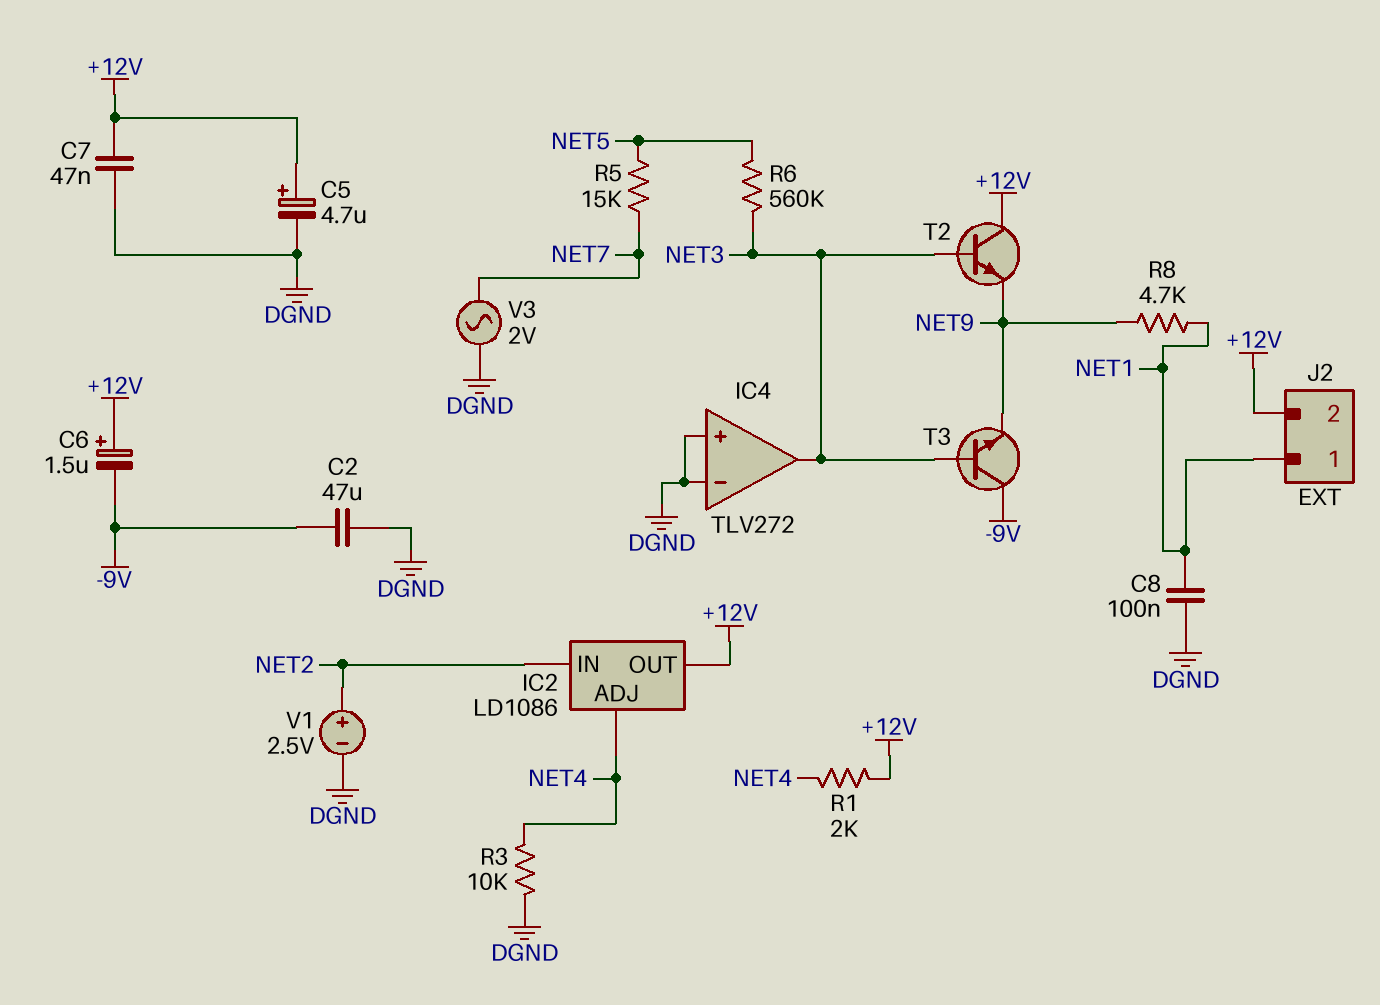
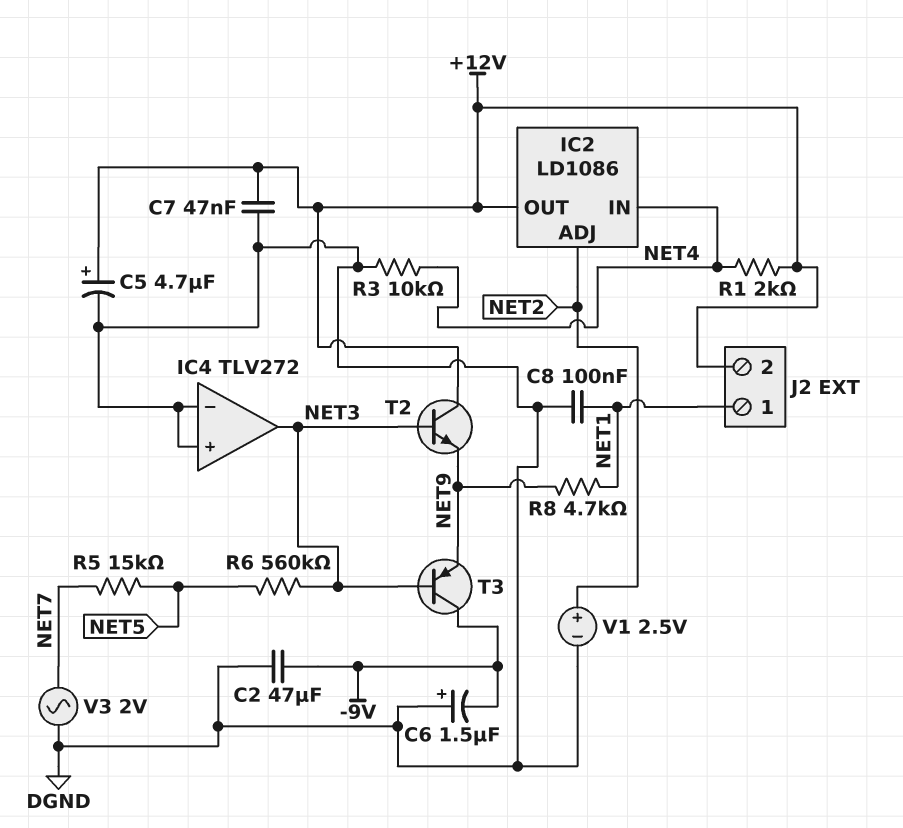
C6: 1.5uF (plus +12V, minus -9V) -> 1.5uF (plus DGND, minus -9V)
IC2 pin ADJ: NET4 -> NET2
IC2 pin IN: NET2 -> NET4
T3: NPN (B NET3, C -9V, E NET9) -> PNP (B NET3, C -9V, E NET9)

